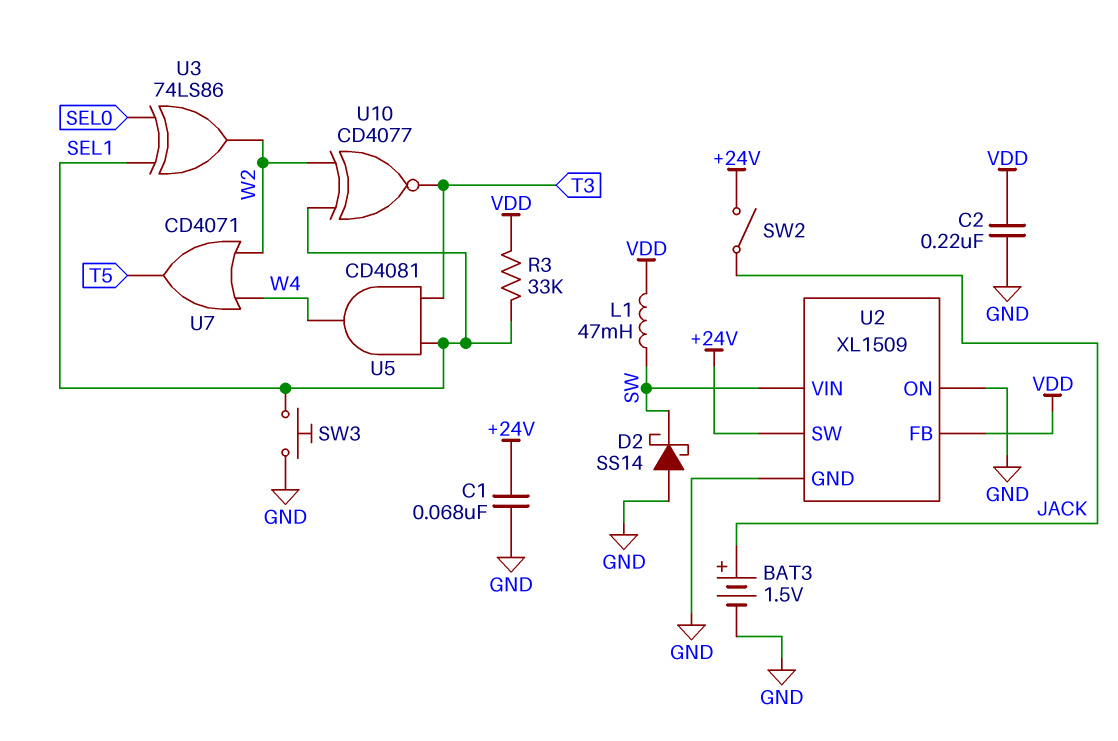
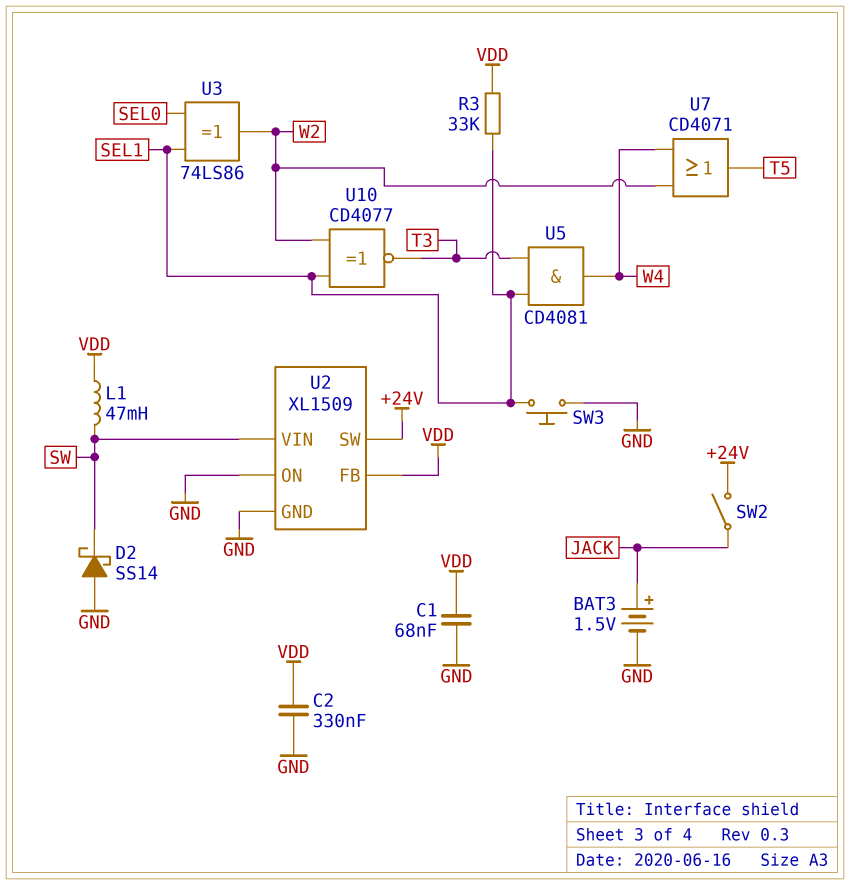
C1: 68nF (+24V, GND) -> 68nF (GND, VDD)
C2: 220nF (GND, VDD) -> 330nF (GND, VDD)

